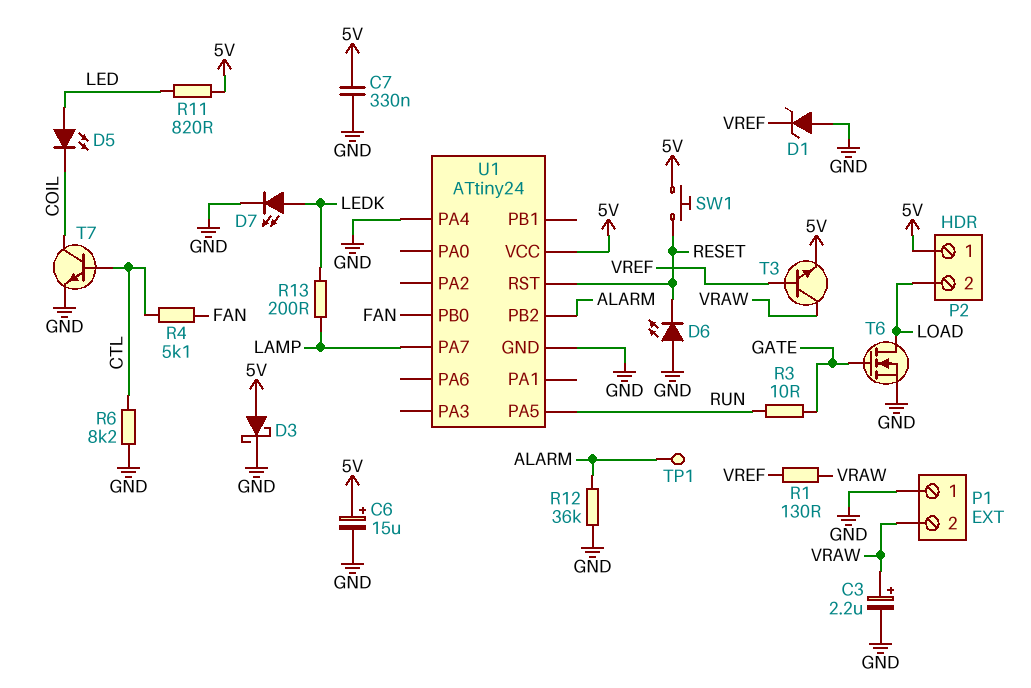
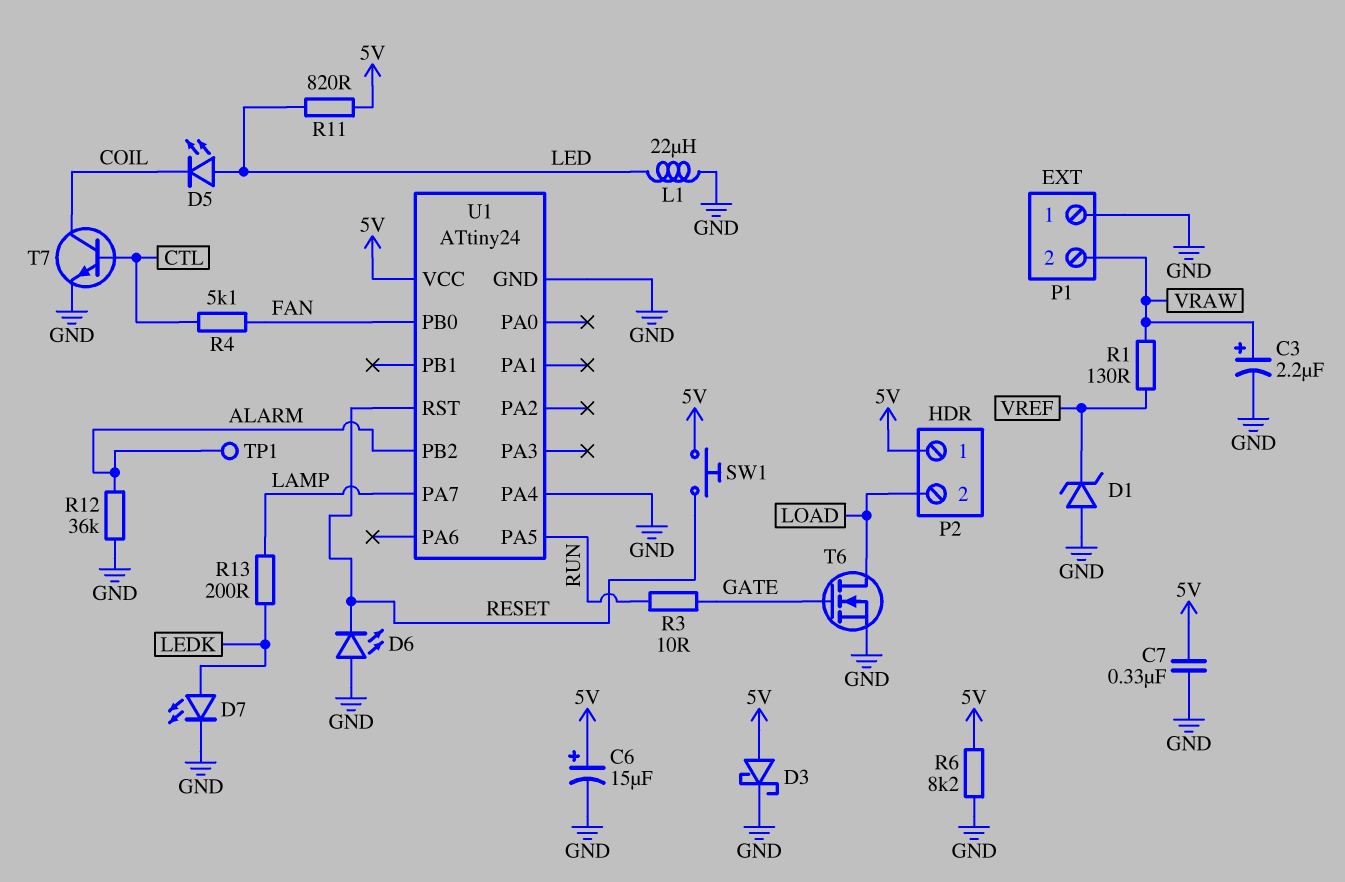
L1: none -> 22uH (GND, LED)
R6: 8.2k (CTL, GND) -> 8.2k (5V, GND)
T3: NPN (B VREF, C VRAW, E 5V) -> none

